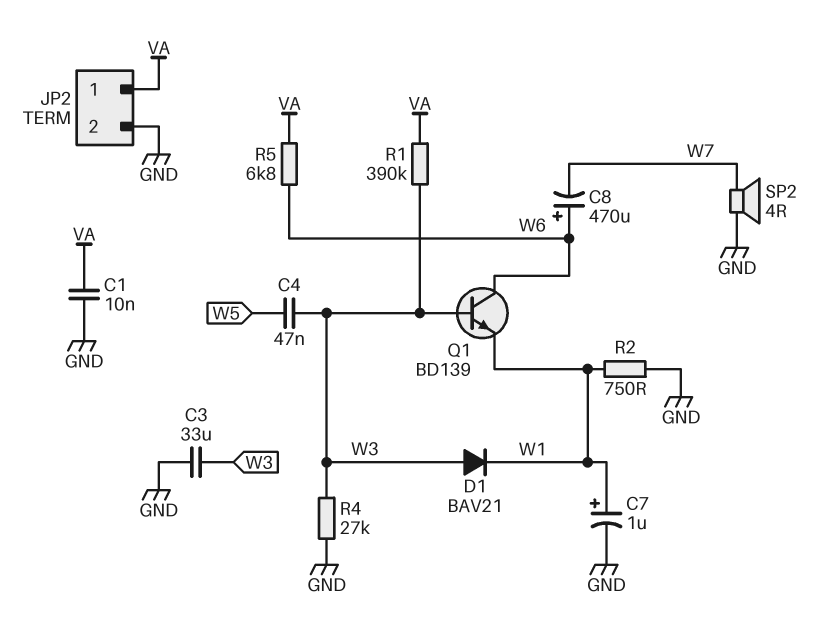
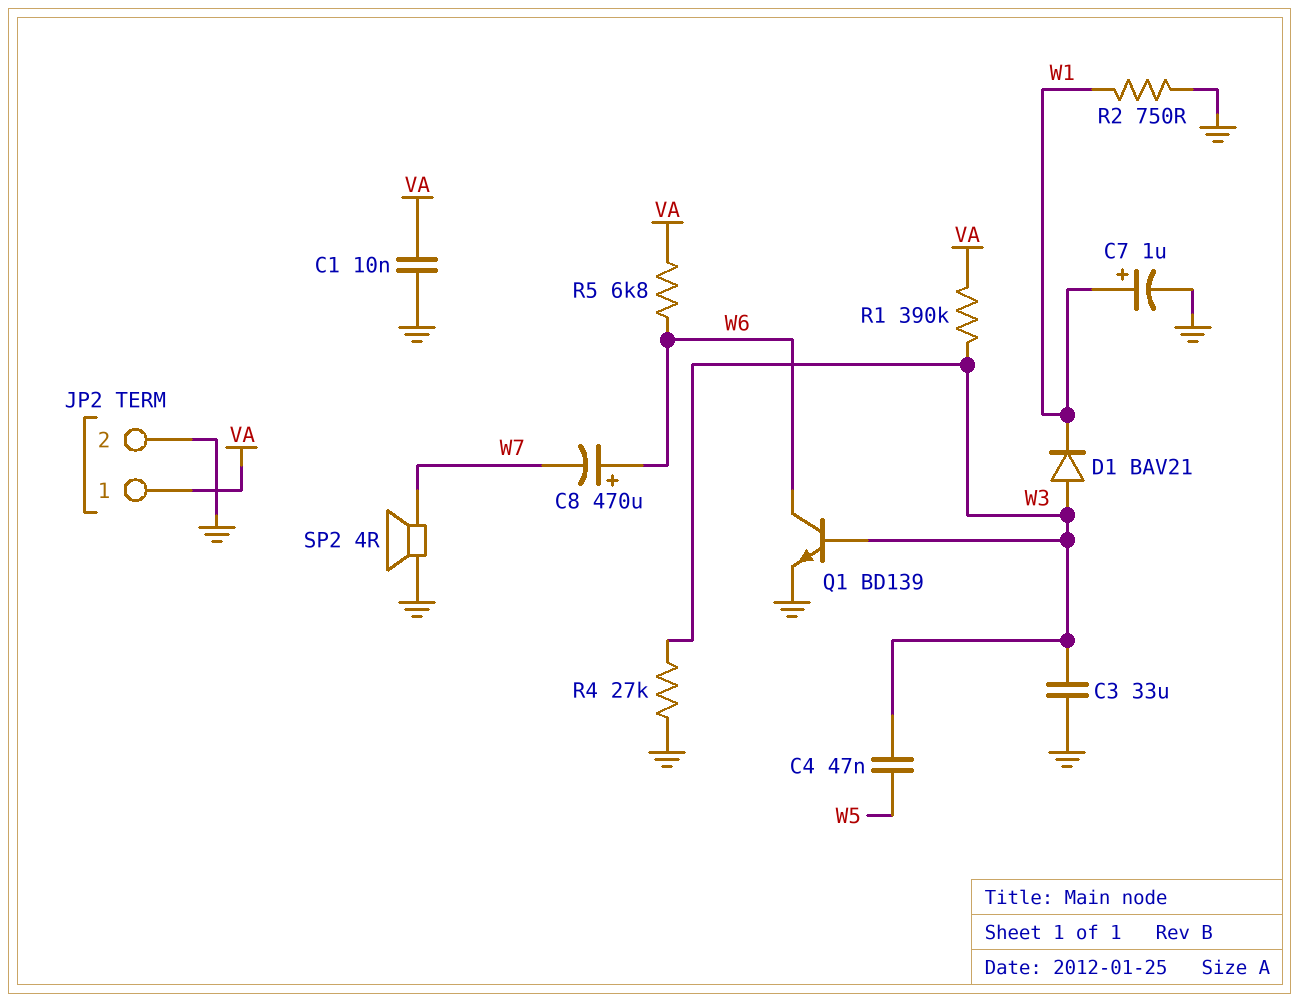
Q1: NPN BD139 (B W3, C W6, E W1) -> NPN BD139 (B W3, C W6, E GND)

